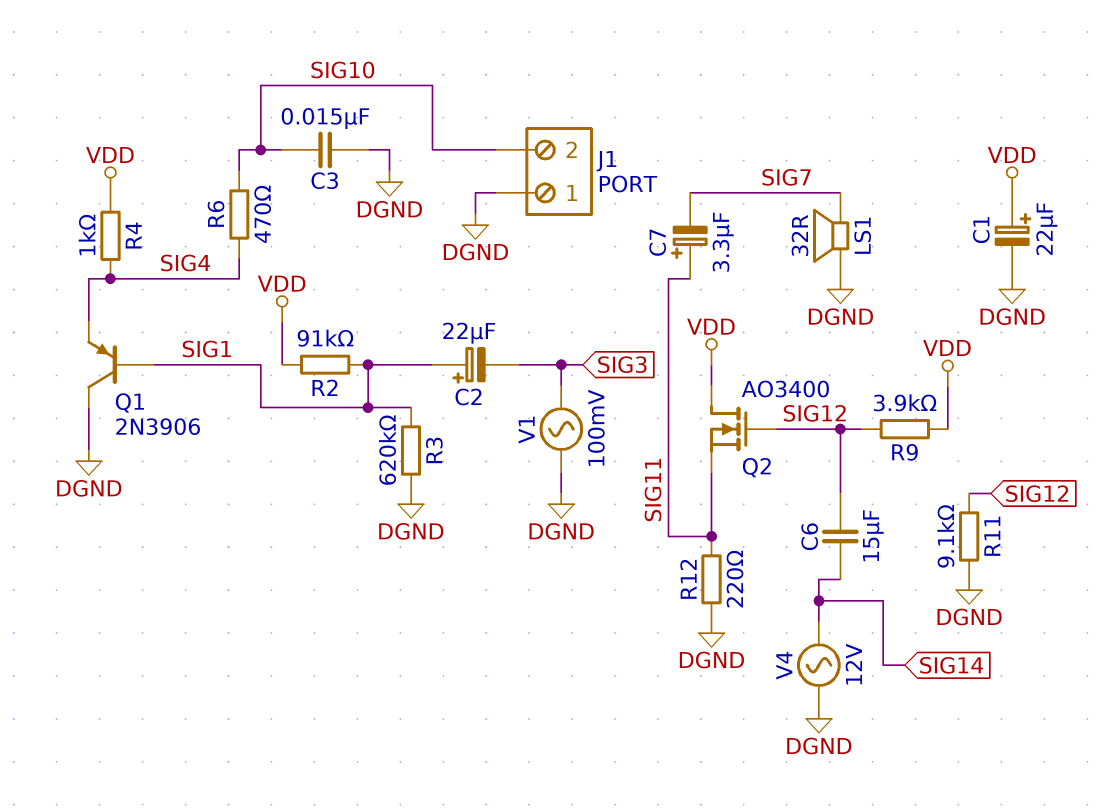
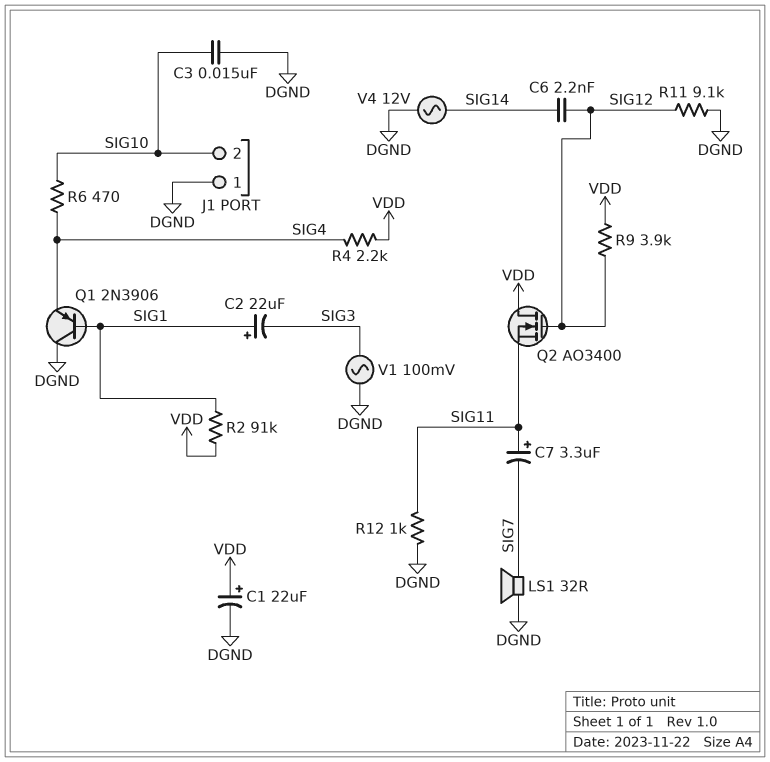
C6: 15uF (SIG12, SIG14) -> 2.2nF (SIG12, SIG14)
R3: 620k (DGND, SIG1) -> none
R4: 1k (SIG4, VDD) -> 2.2k (SIG4, VDD)
R12: 220 (DGND, SIG11) -> 1k (DGND, SIG11)

